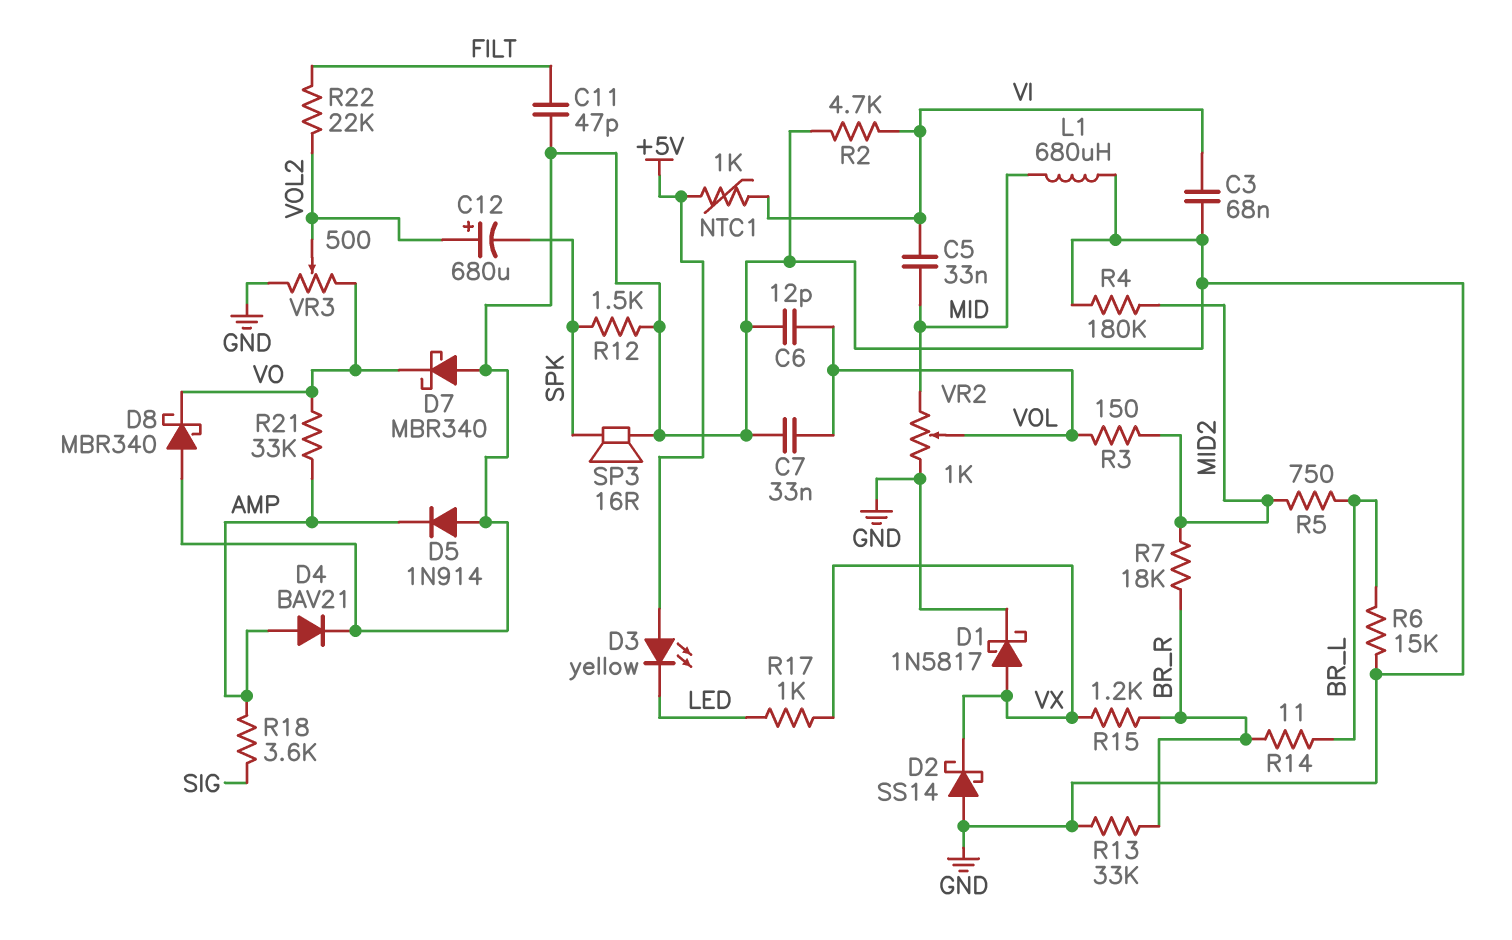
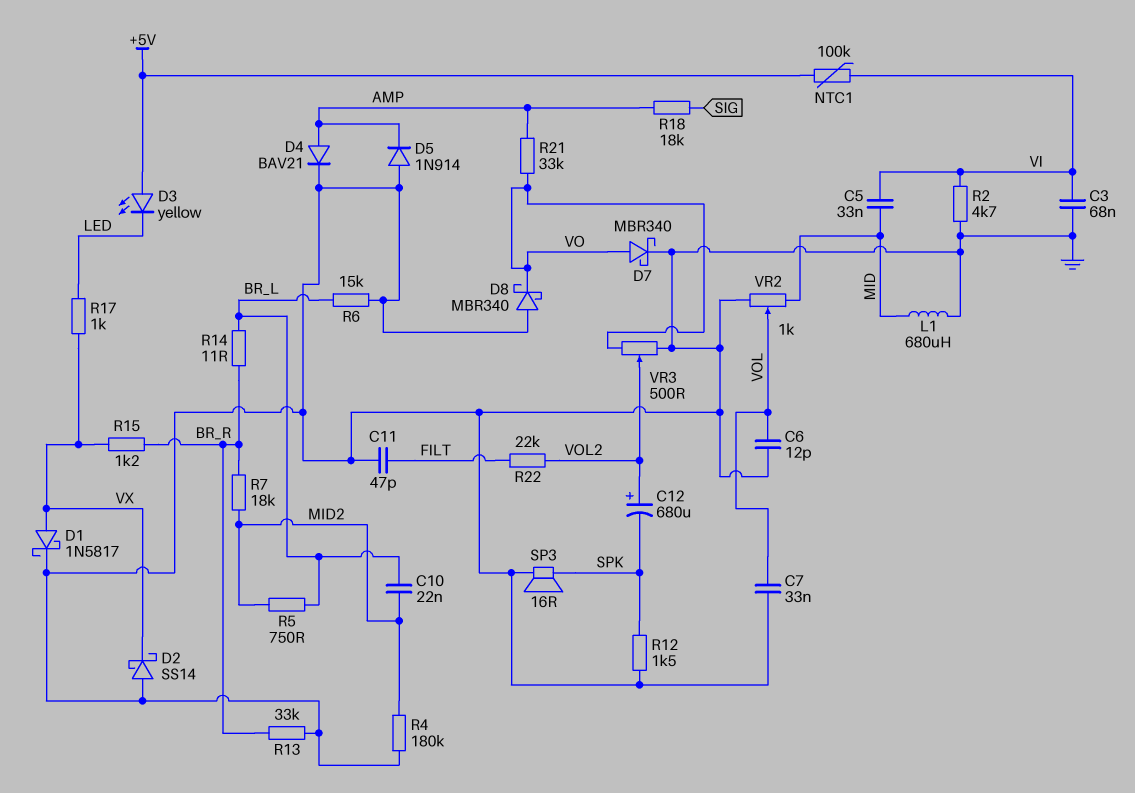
C10: none -> 22nF (BR_L, MID2)
D7: schottky MBR340 (A GND, K VO) -> schottky MBR340 (A VO, K GND)
NTC1: 1k (+5V, VI) -> 100k (+5V, VI)
R3: 150 (MID2, VOL) -> none
R18: 3.6k (AMP, SIG) -> 18k (AMP, SIG)

